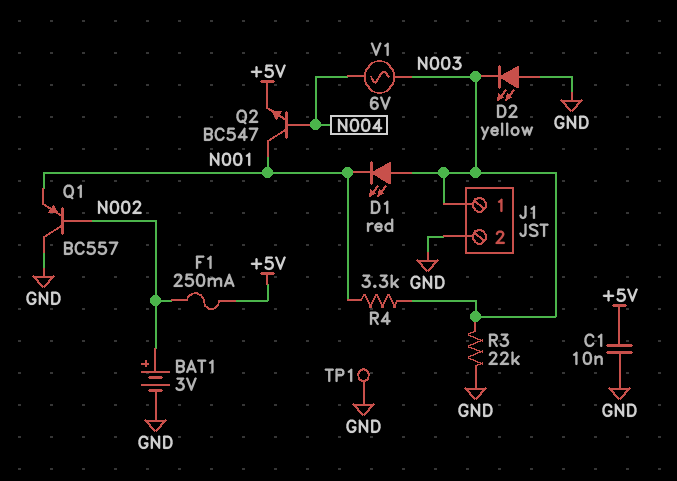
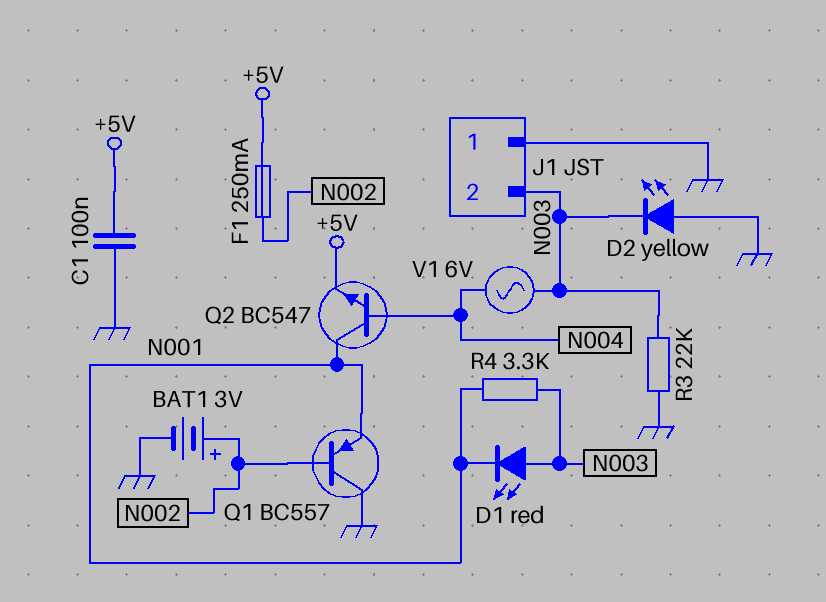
C1: 10nF (+5V, GND) -> 100nF (+5V, GND)
J1 pin 1: N003 -> GND
J1 pin 2: GND -> N003
TP1: test point (GND) -> none

